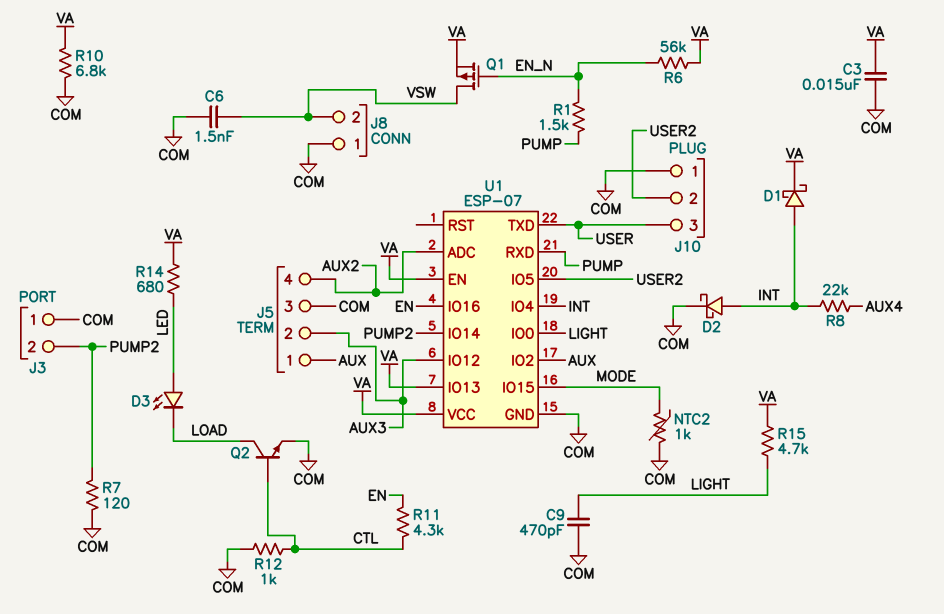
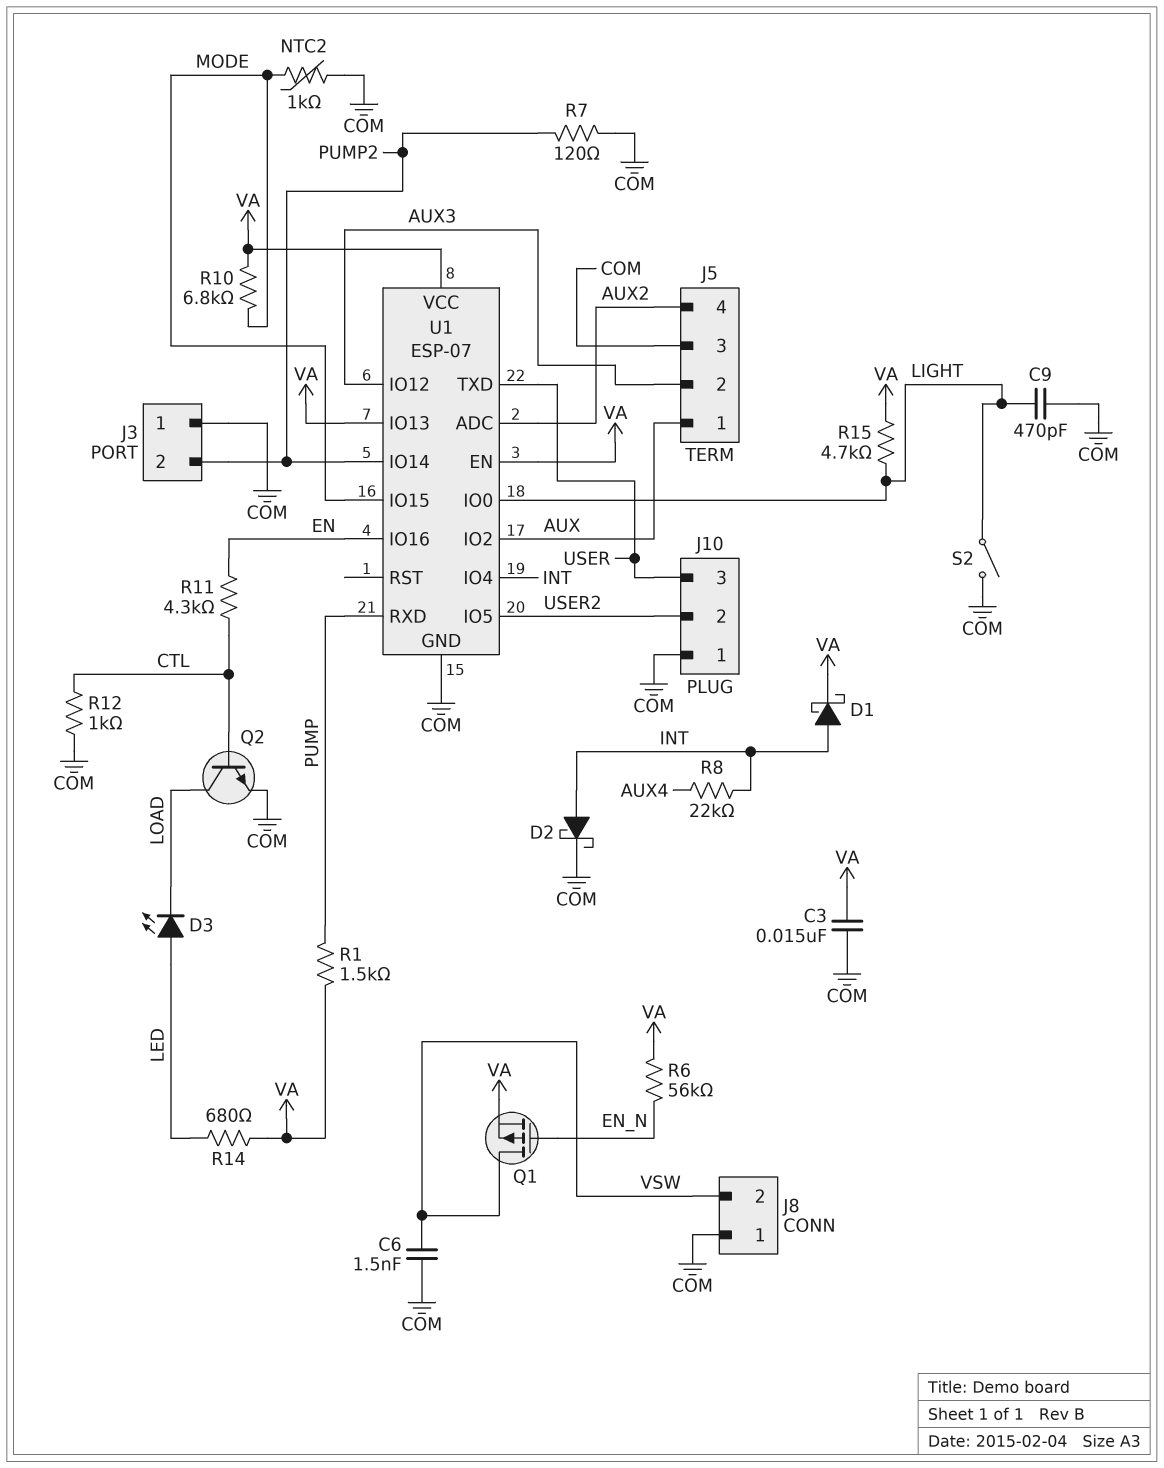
R1: 1.5k (EN_N, PUMP) -> 1.5k (PUMP, VA)
R10: 6.8k (COM, VA) -> 6.8k (MODE, VA)
S2: none -> switch (COM, LIGHT)

